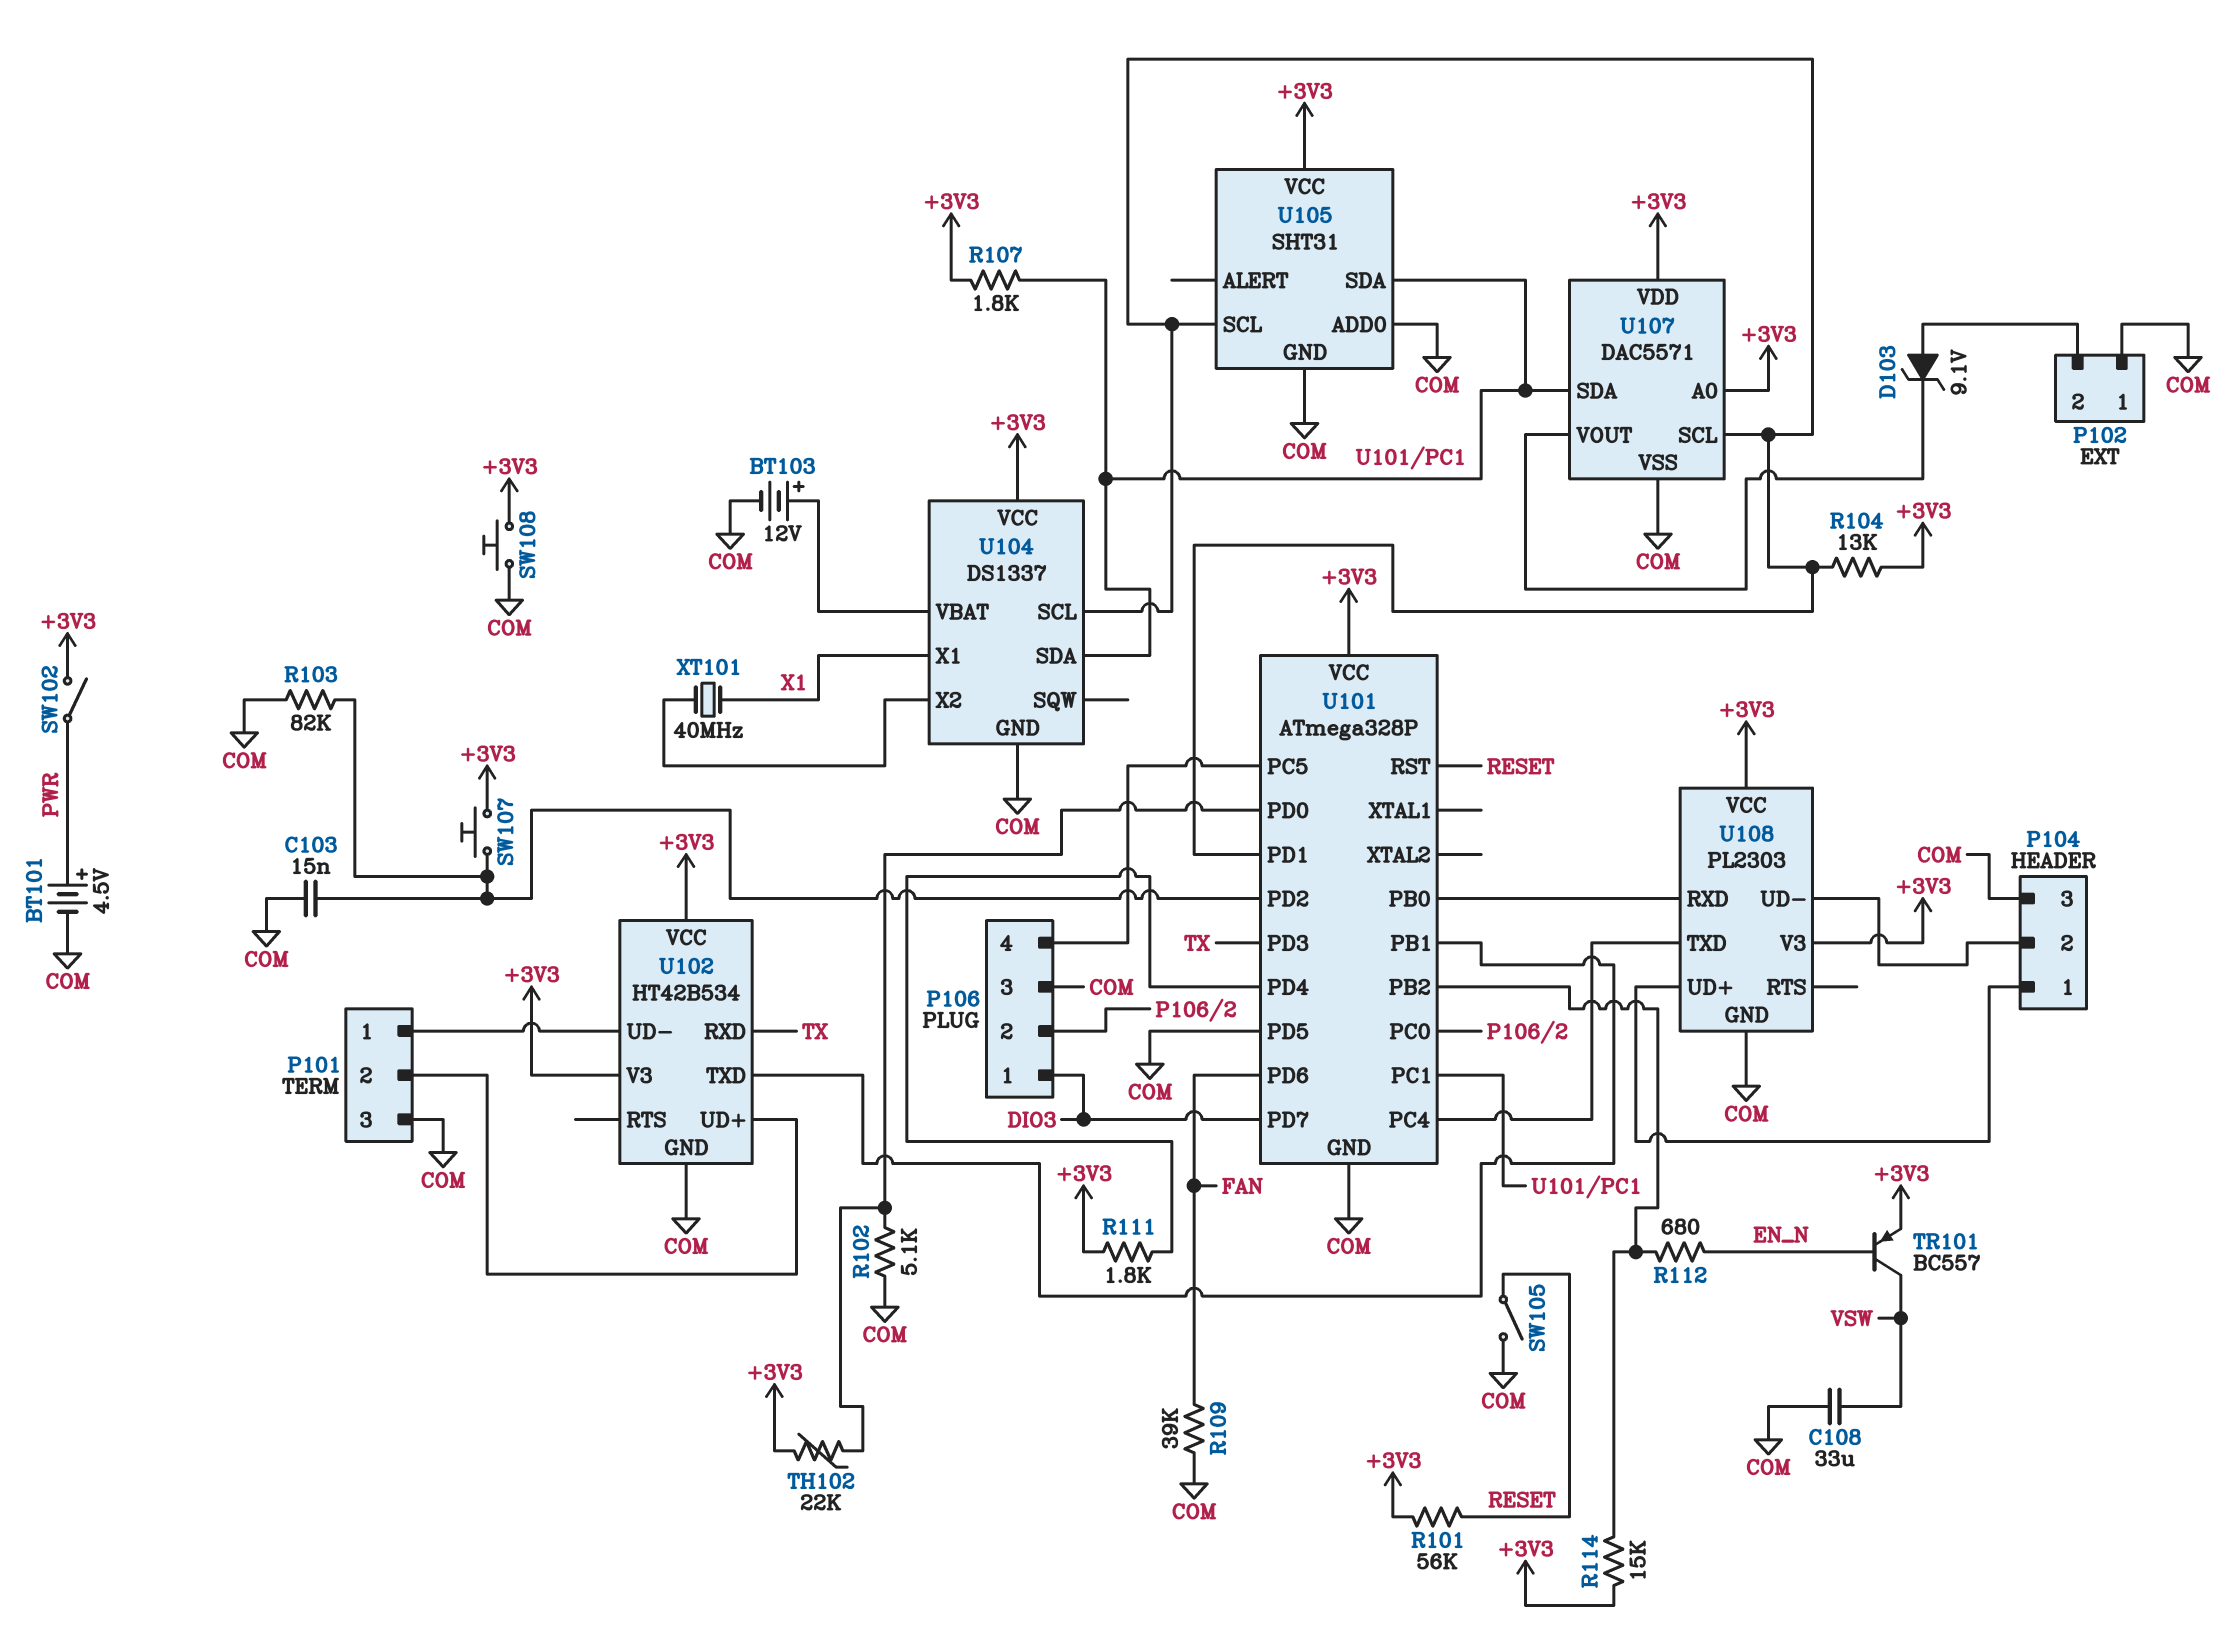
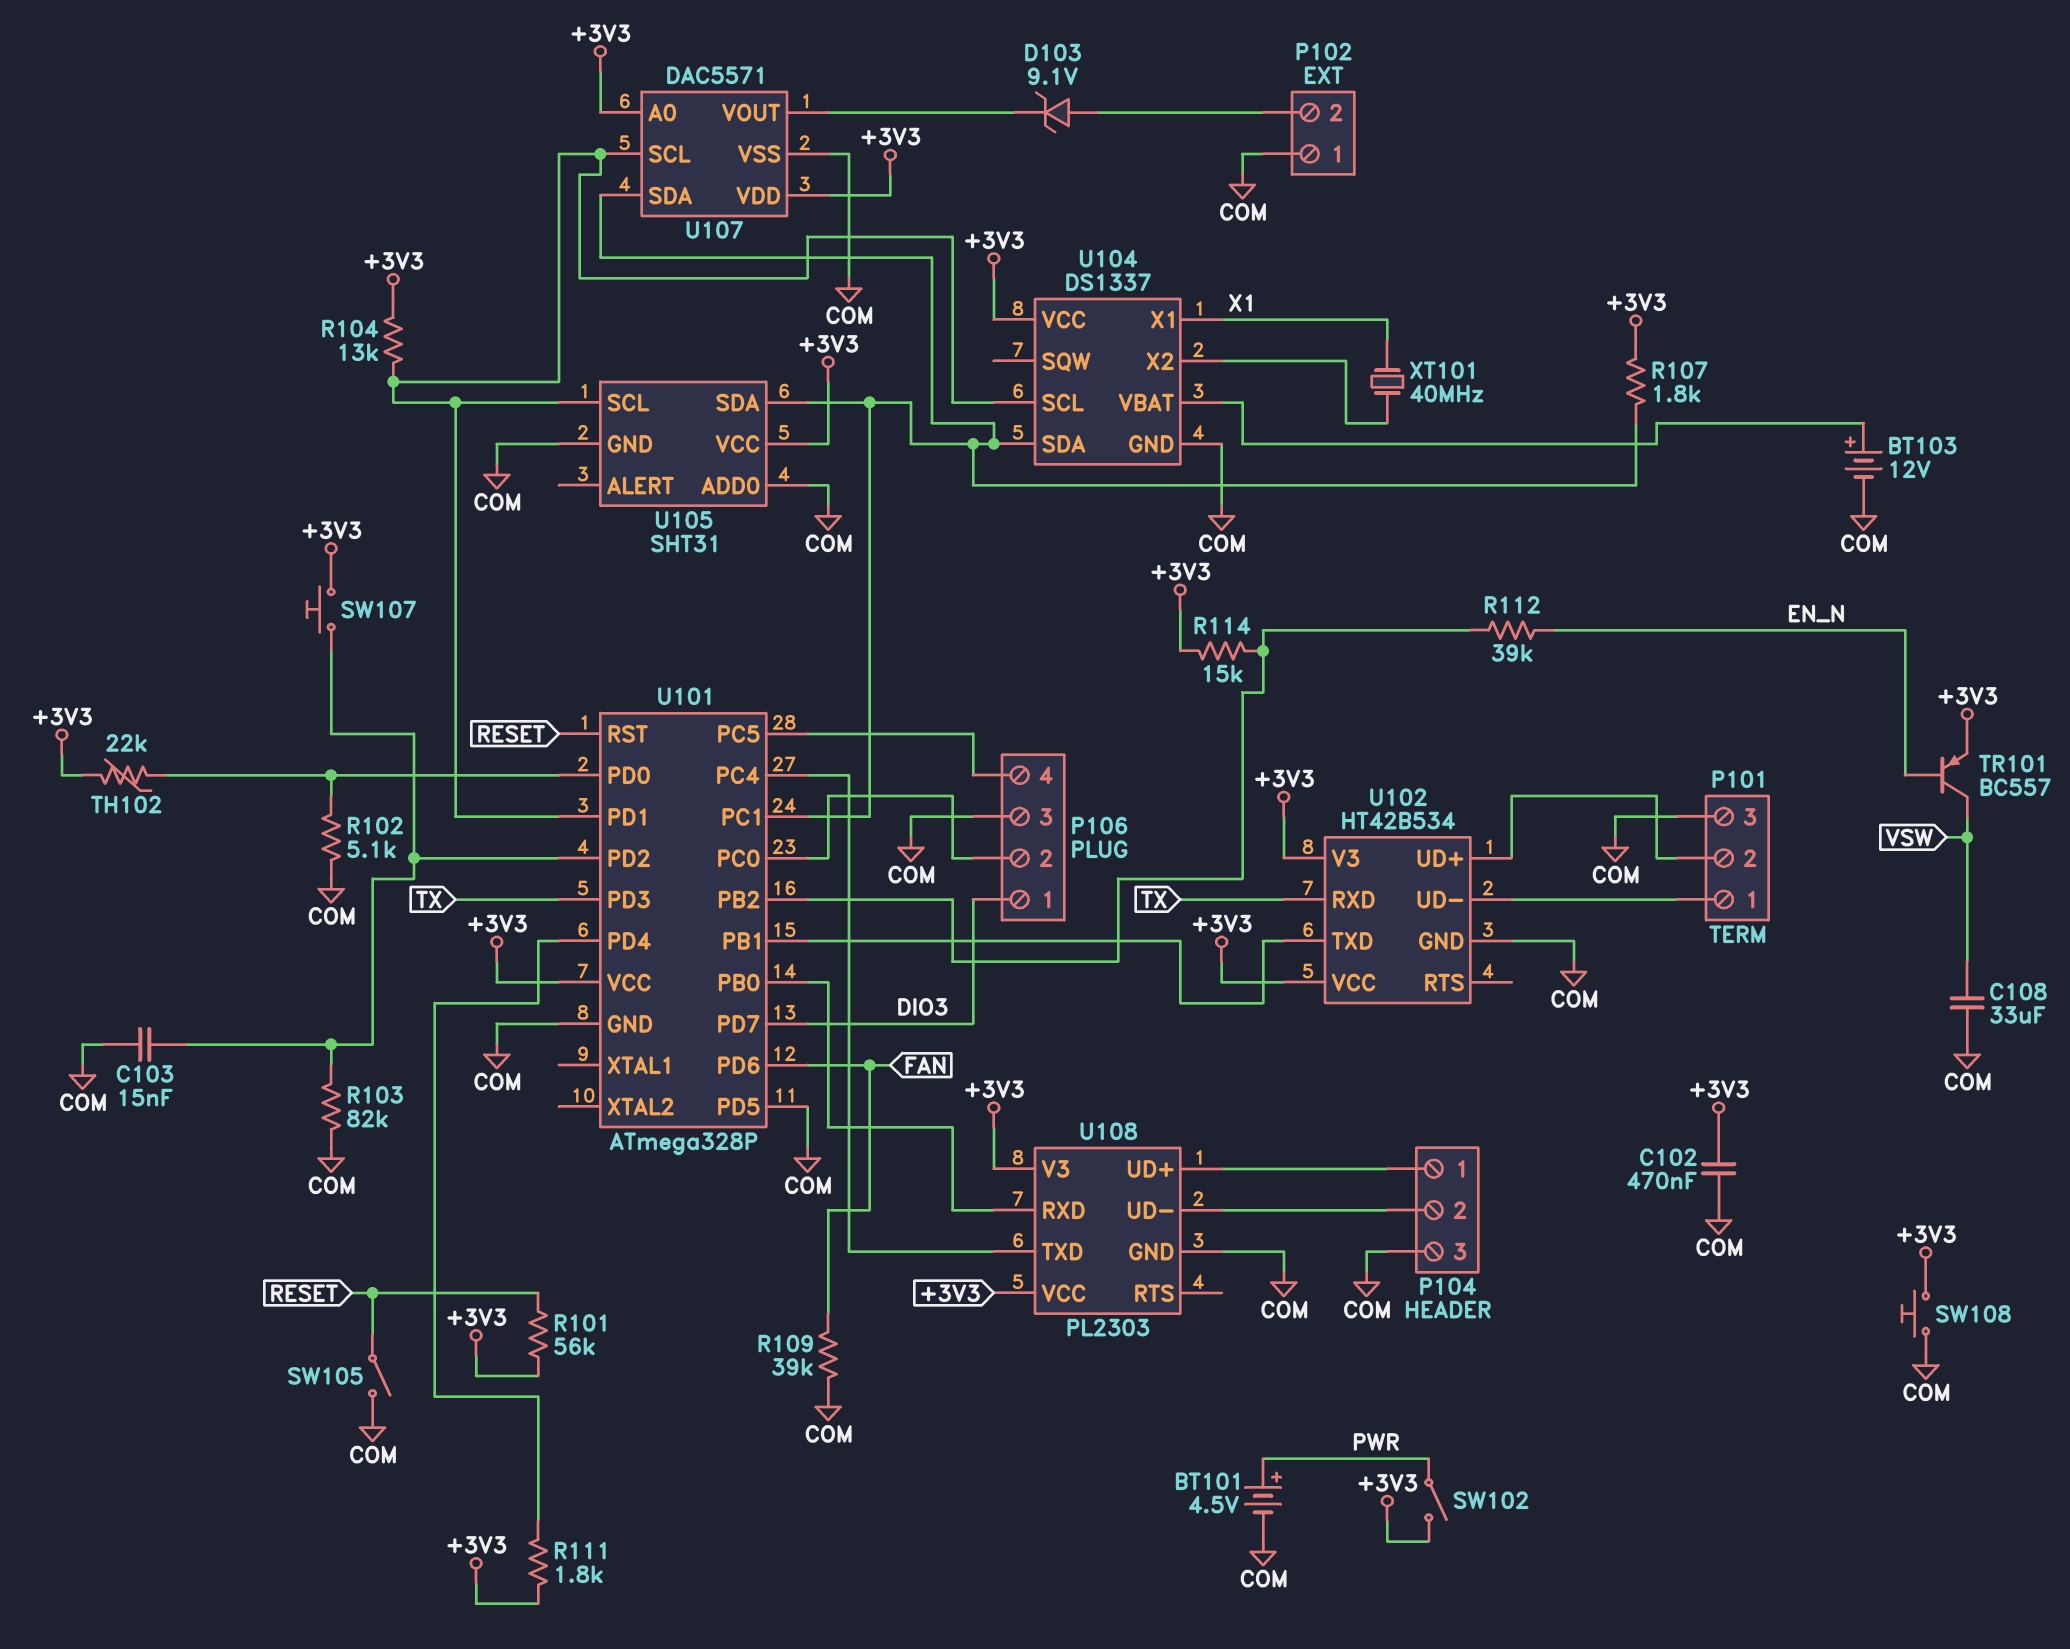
C102: none -> 470nF (+3V3, COM)
R112: 680 (EN_N, U101/PB2) -> 39k (EN_N, U101/PB2)

